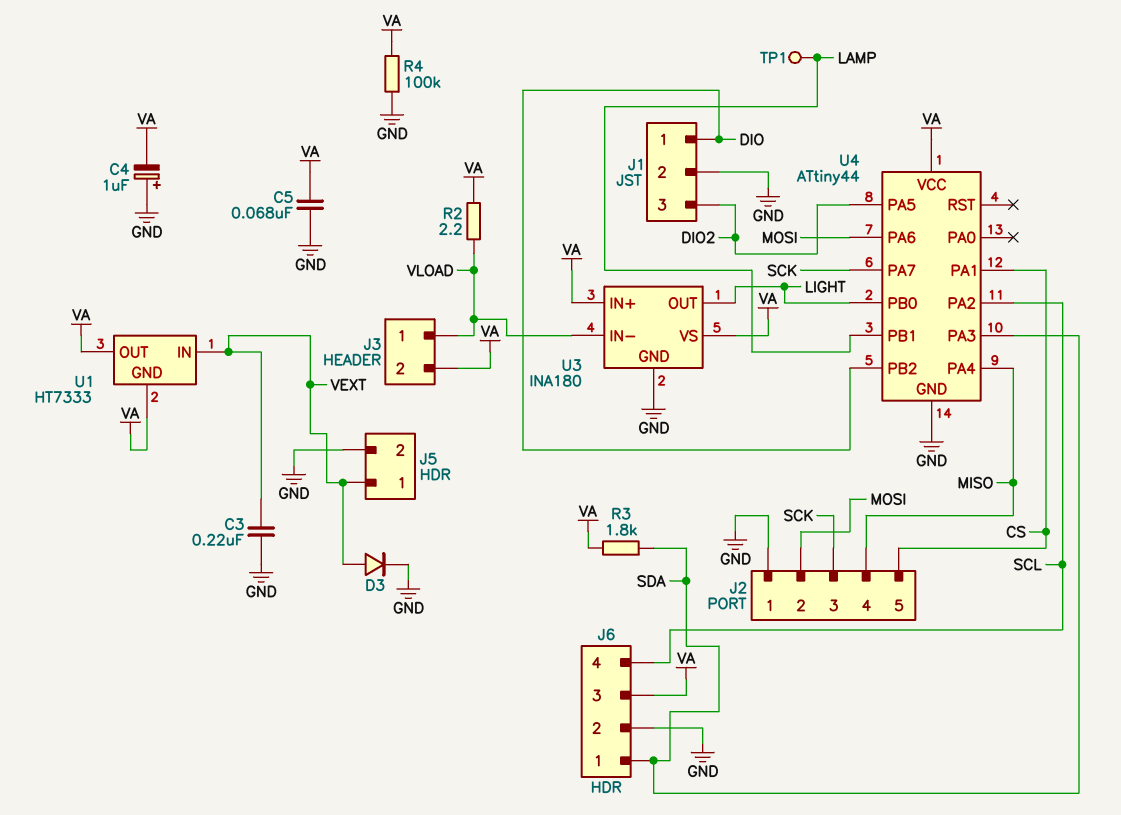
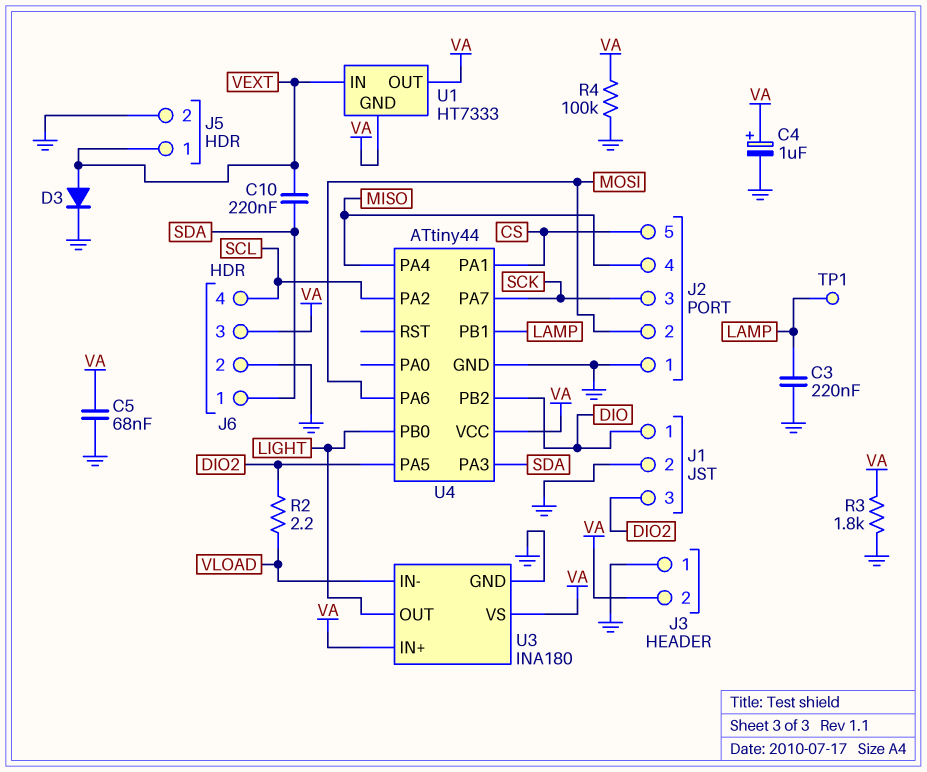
C3: 220nF (GND, VEXT) -> 220nF (GND, LAMP)
C4: 1uF (plus GND, minus VA) -> 1uF (plus VA, minus GND)
C10: none -> 220nF (SDA, VEXT)
J3 pin 1: VLOAD -> GND
R2: 2.2 (VA, VLOAD) -> 2.2 (DIO2, VLOAD)
R3: 1.8k (SDA, VA) -> 1.8k (GND, VA)

